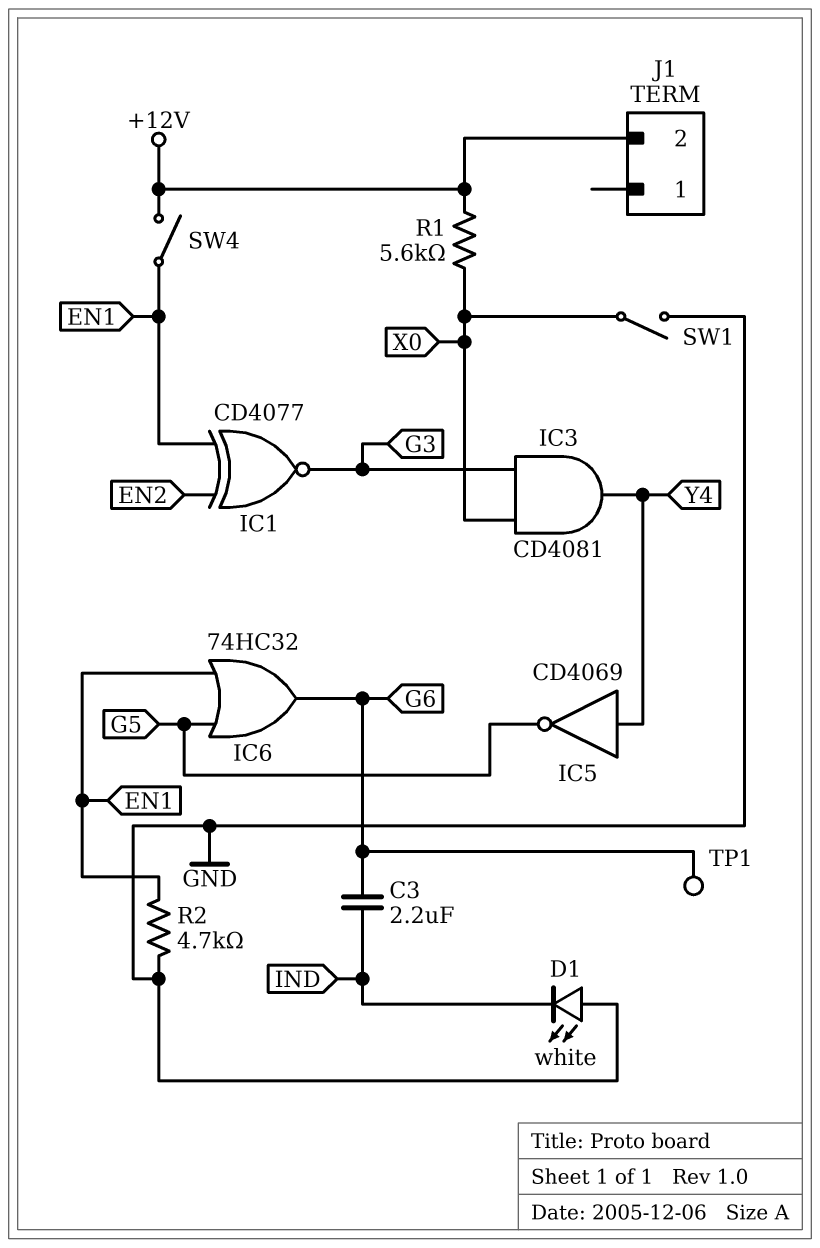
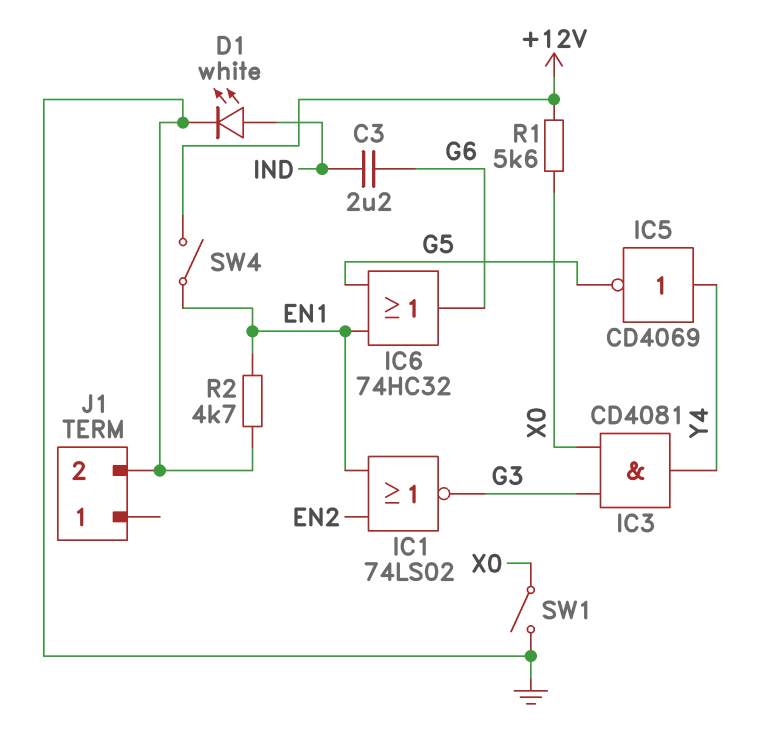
D1: LED white (A GND, K IND) -> LED white (A IND, K GND)
IC1: XNOR CD4077 (in EN1, in EN2, out G3) -> NOR 74LS02 (in EN1, in EN2, out G3)
J1 pin 2: +12V -> GND
TP1: test point (G6) -> none

